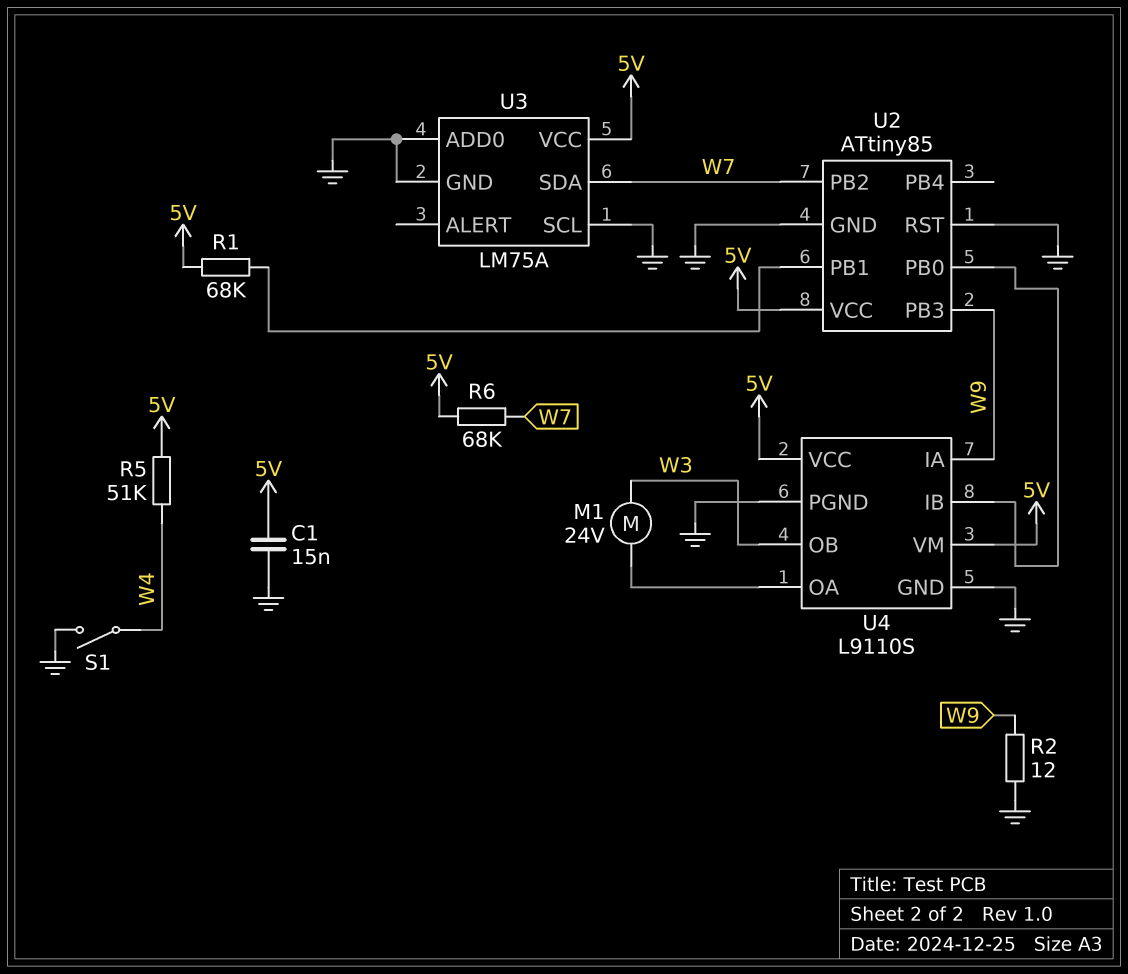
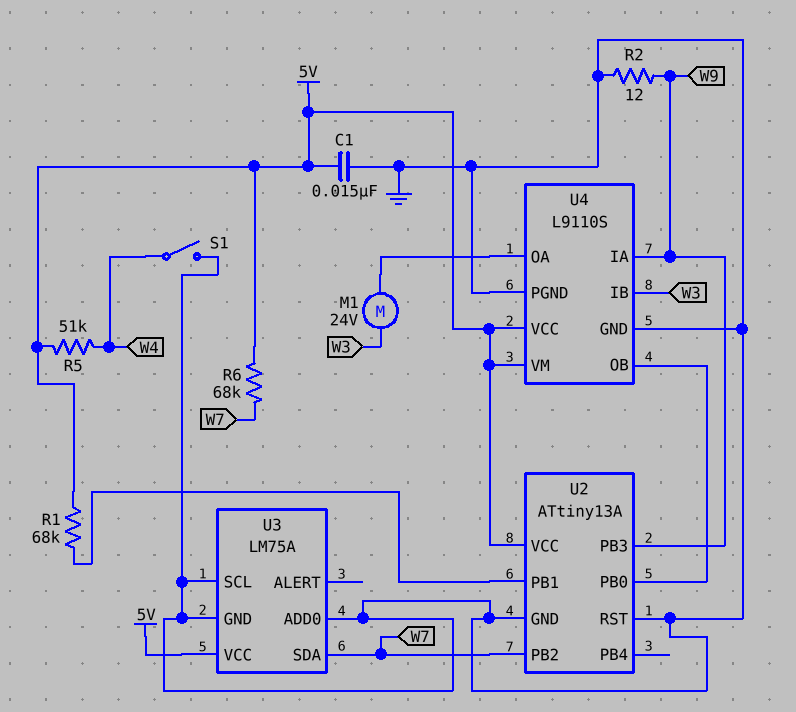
U2: ATtiny85 -> ATtiny13A
U4 pin IB: U2/PB0 -> W3
U4 pin OB: W3 -> U2/PB0

